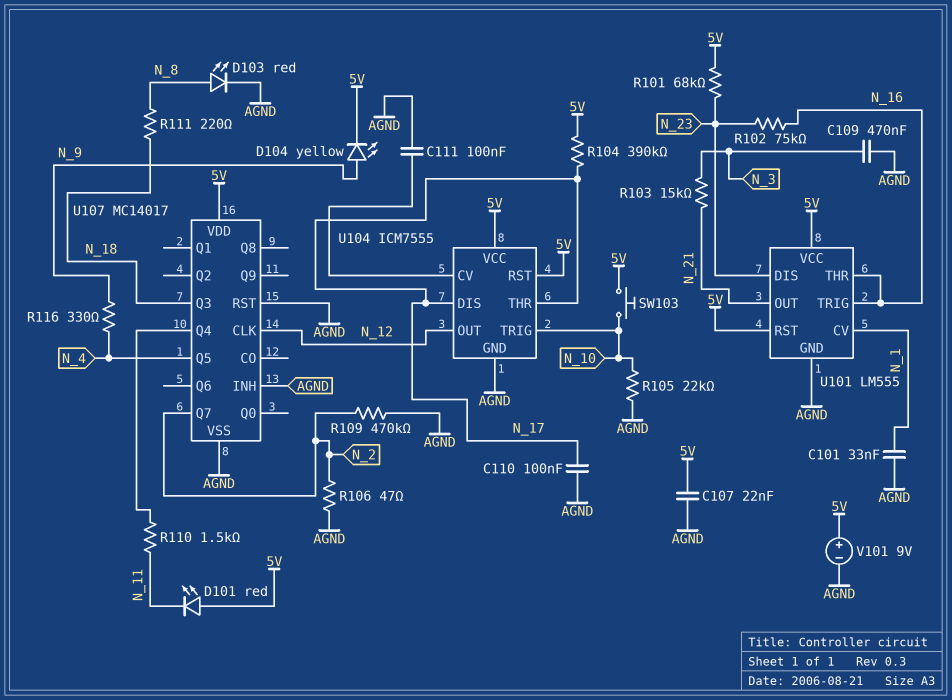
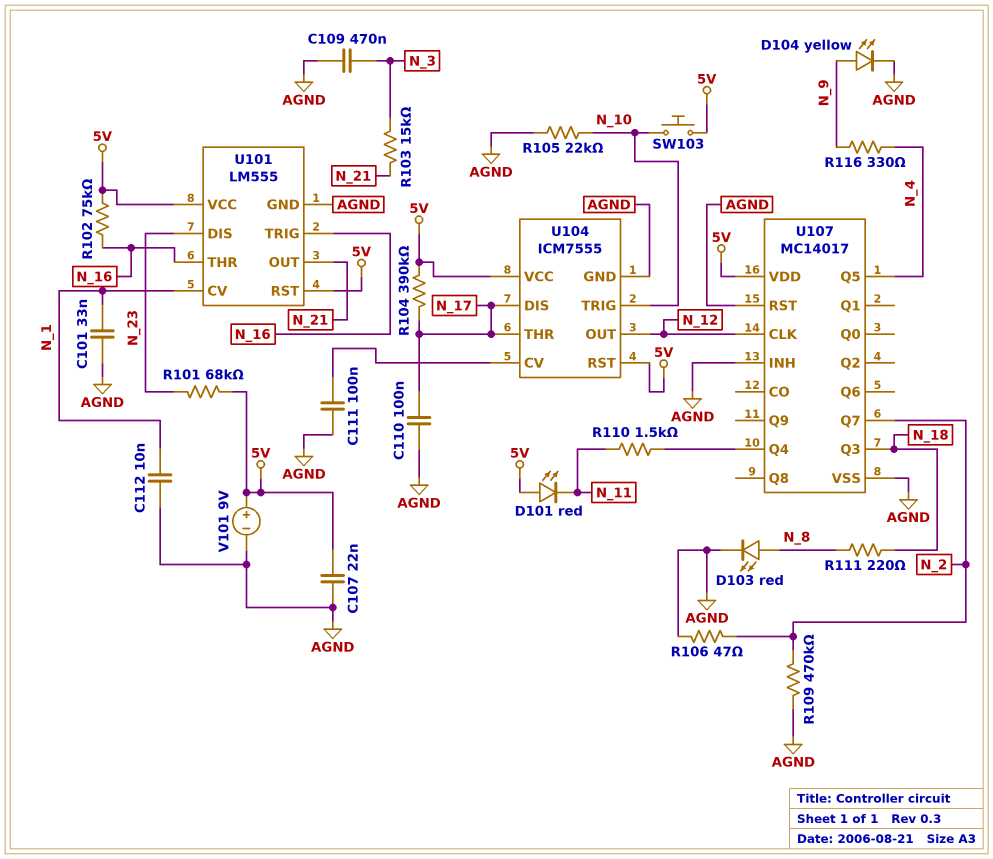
C112: none -> 10nF (AGND, N_1)
D104: LED yellow (A N_9, K 5V) -> LED yellow (A N_9, K AGND)
R102: 75k (N_16, N_23) -> 75k (5V, N_16)

